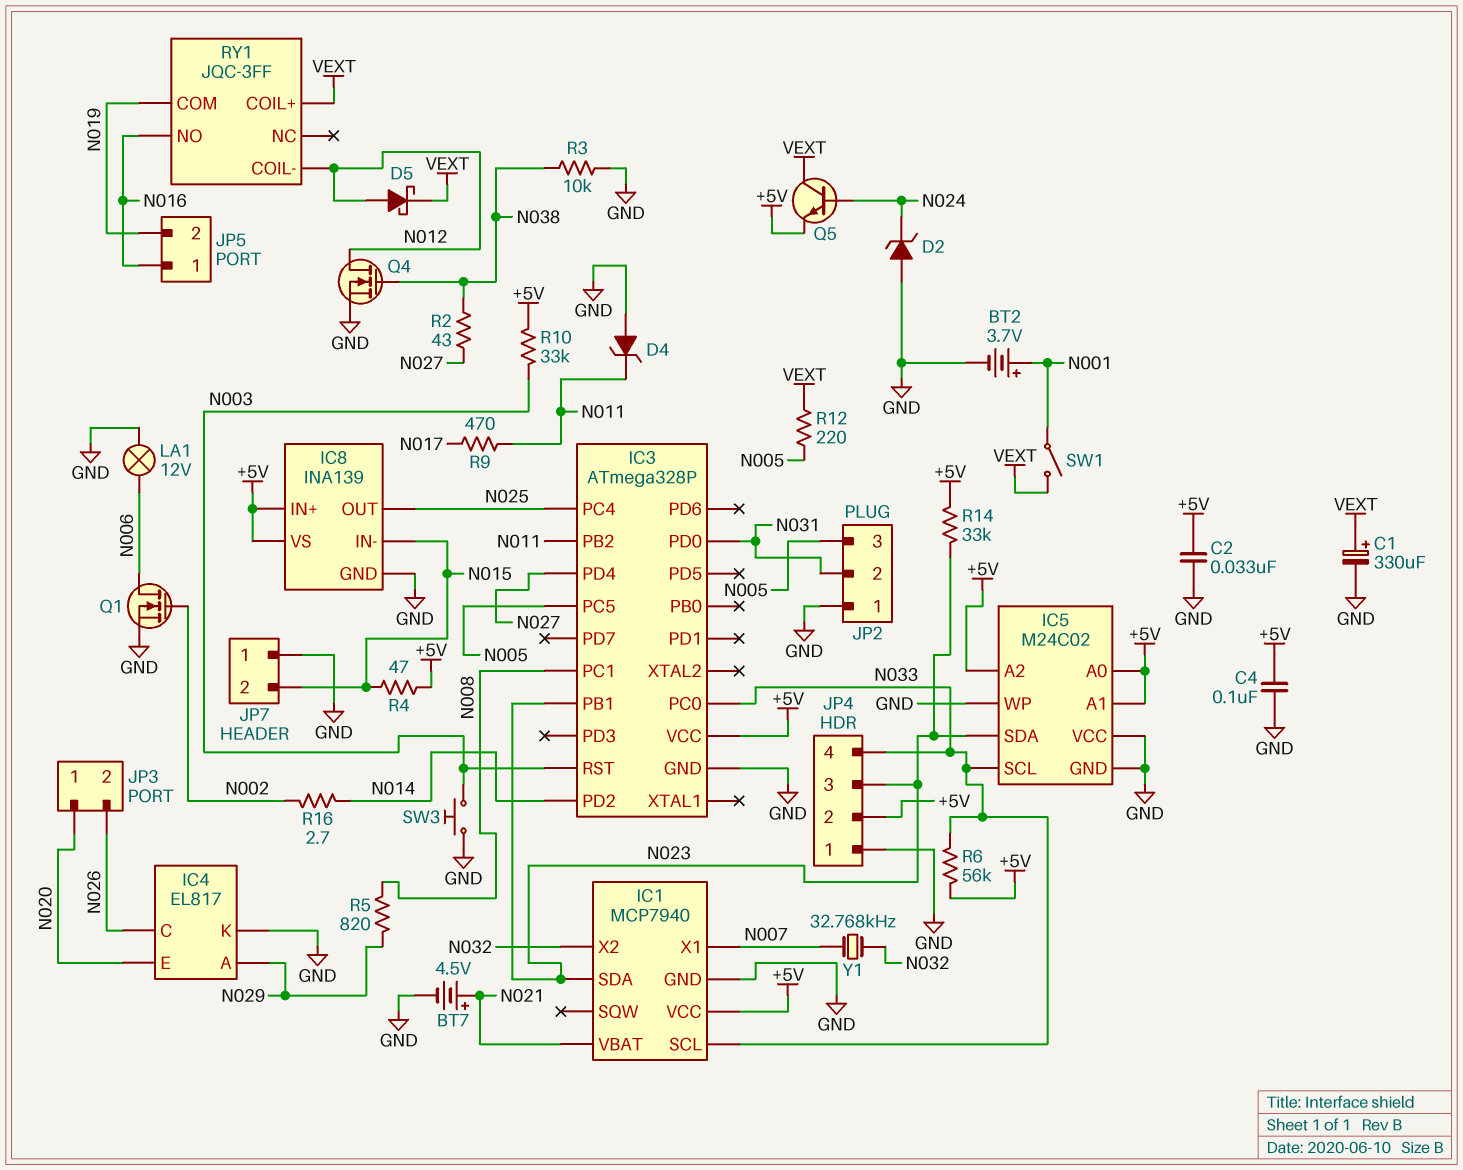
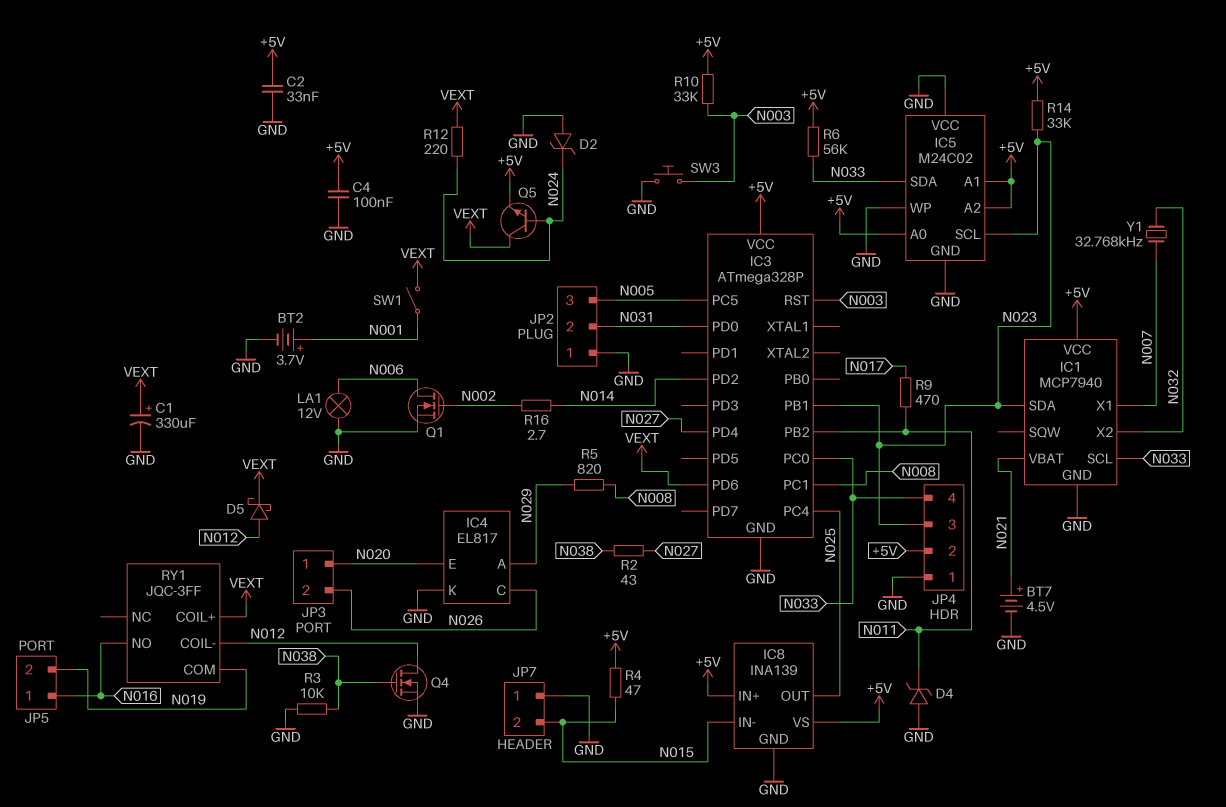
IC3 pin PD6: none -> VEXT
IC5 pin SCL: N033 -> N023
IC5 pin SDA: N023 -> N033
R12: 220 (N005, VEXT) -> 220 (N024, VEXT)

